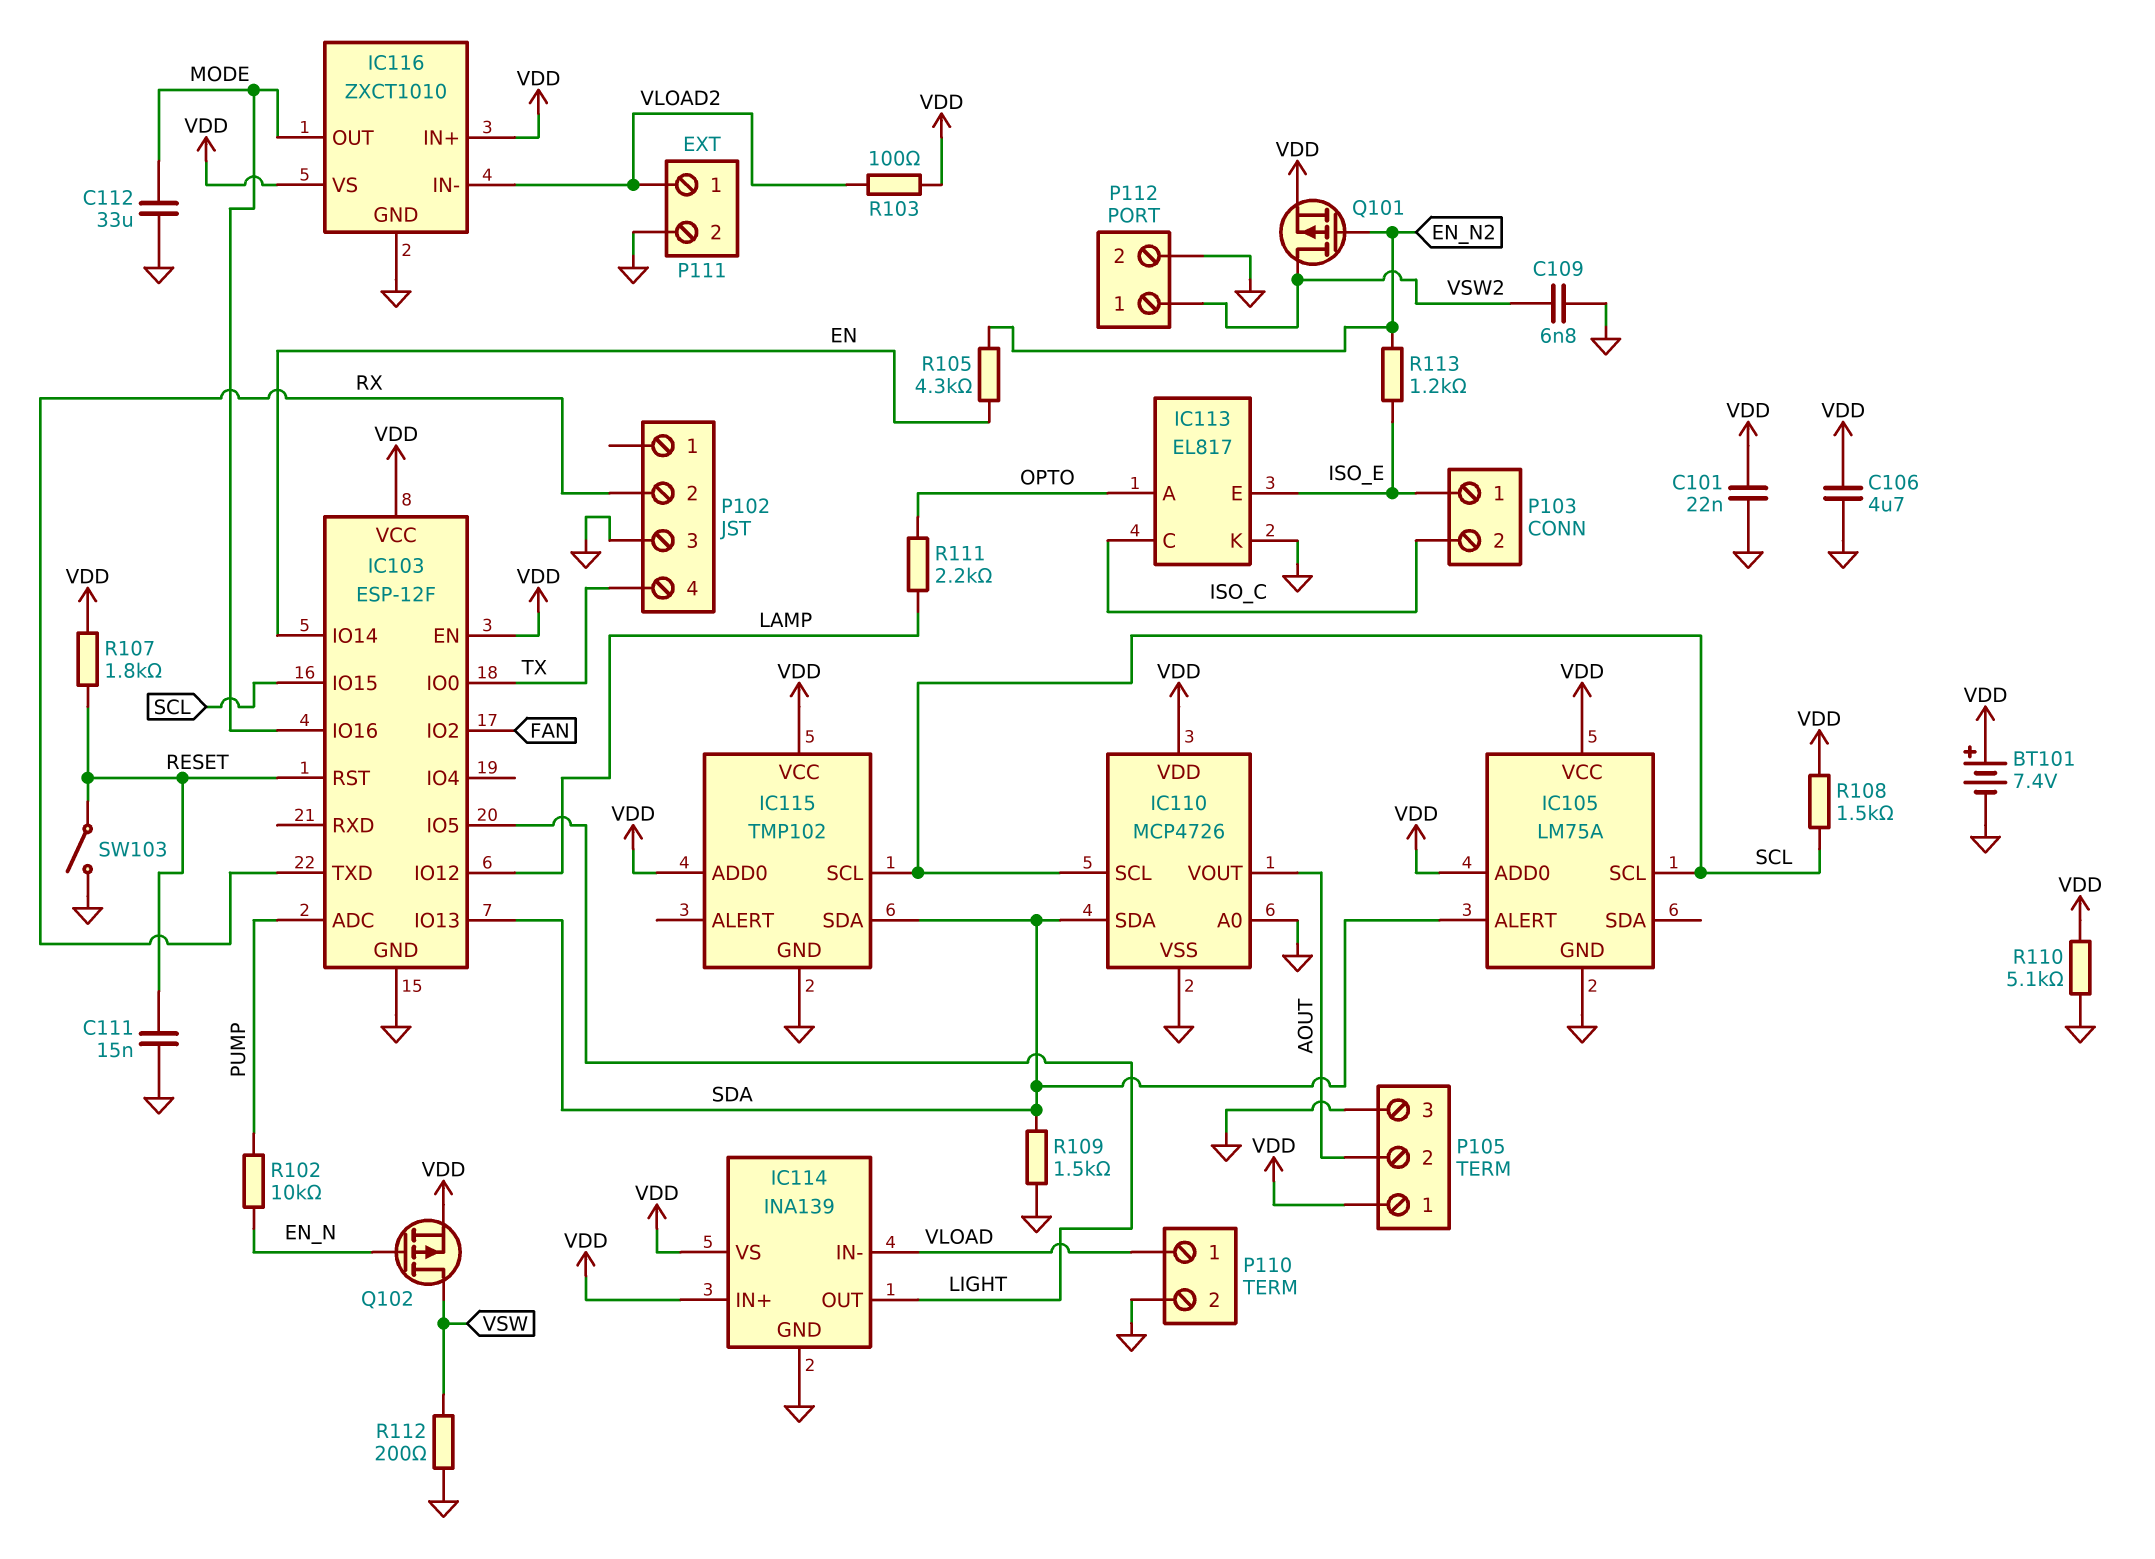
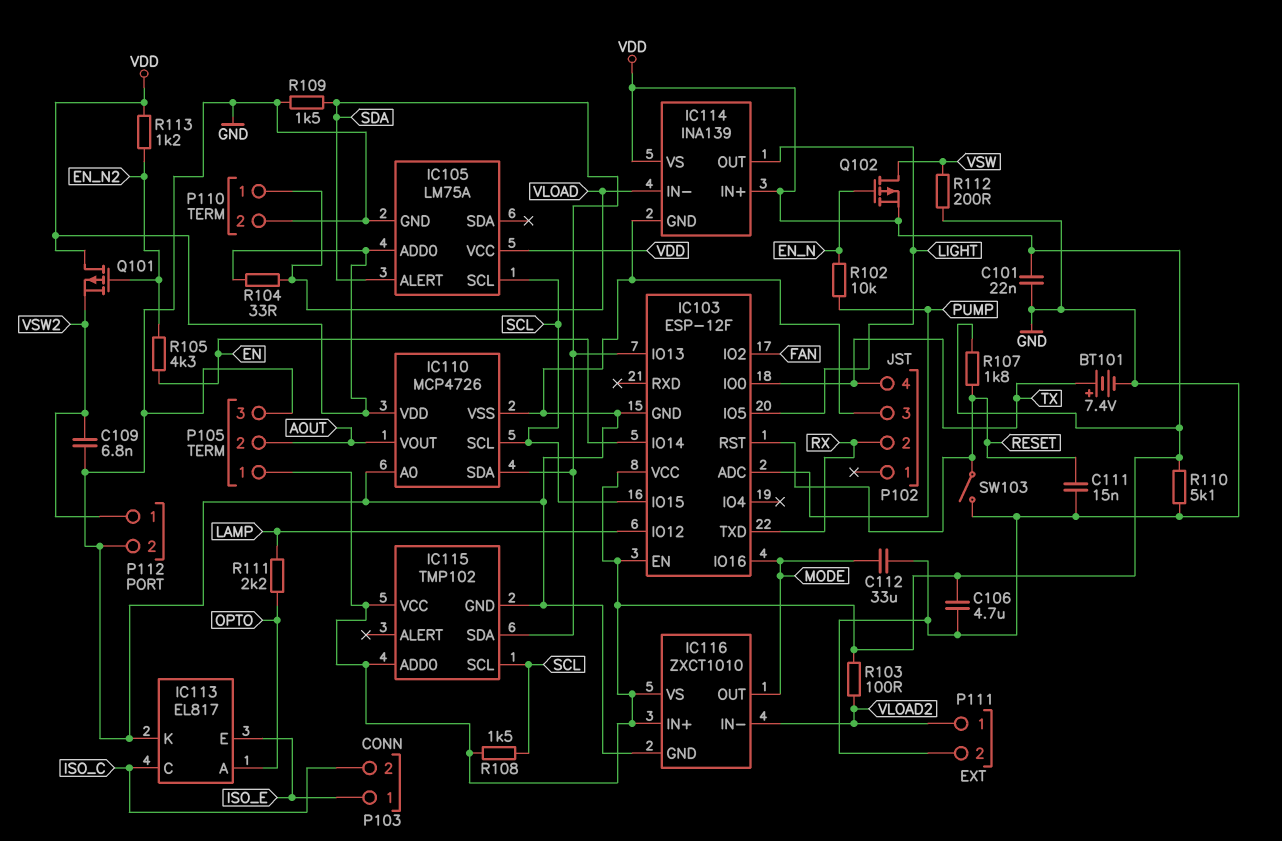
BT101: 7.4V (plus VDD, minus GND) -> 7.4V (plus TX, minus GND)
Q101: PMOS (G EN_N2, D VSW2, S VDD) -> PMOS (G EN_N2, D VDD, S VSW2)
R104: none -> 33 (VDD, VLOAD)
R113: 1.2k (EN_N2, ISO_E) -> 1.2k (EN_N2, VDD)

